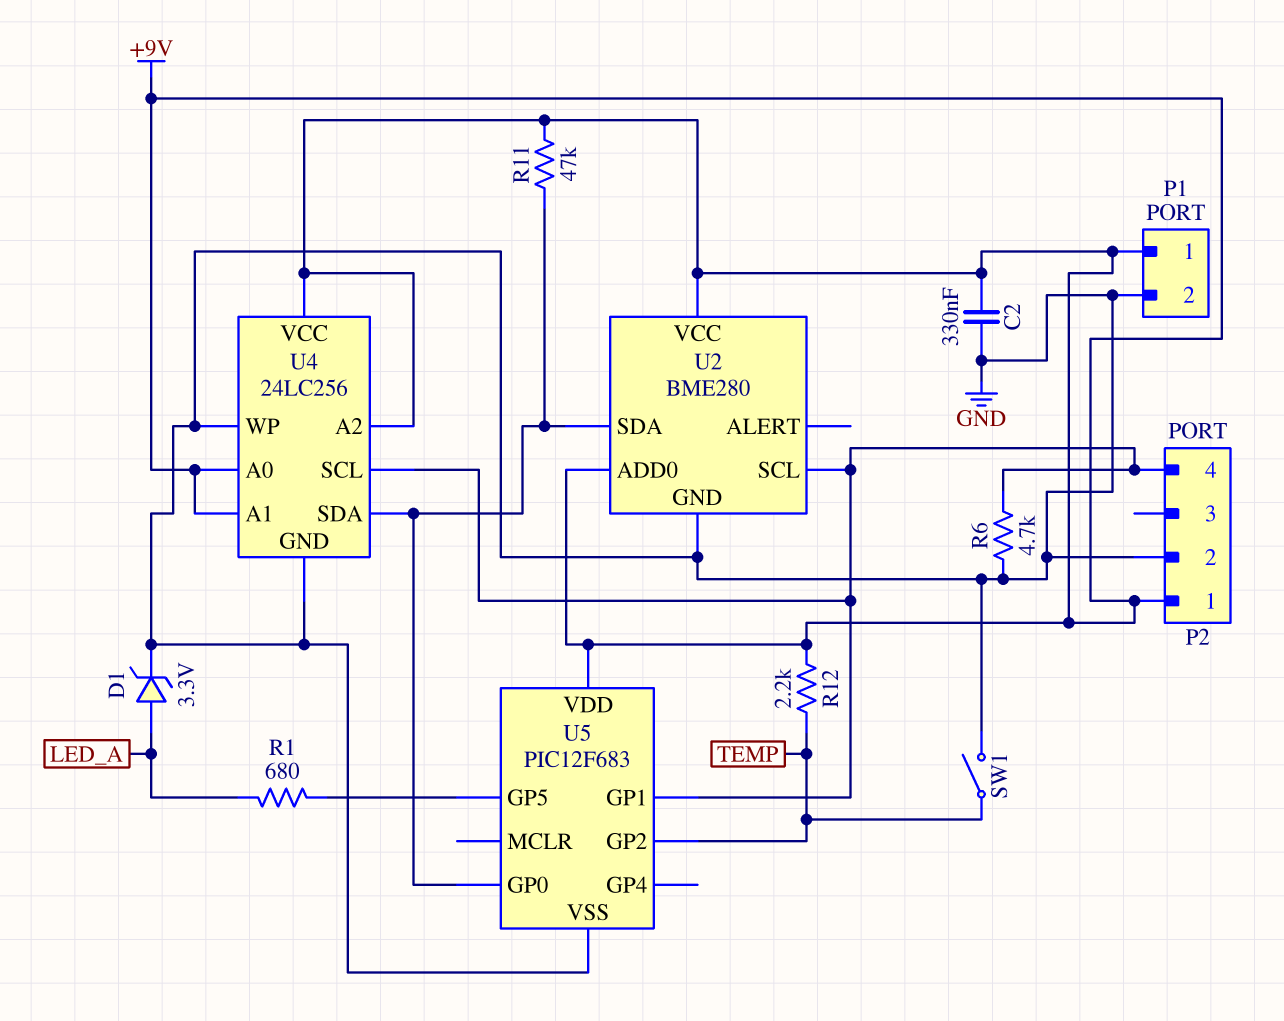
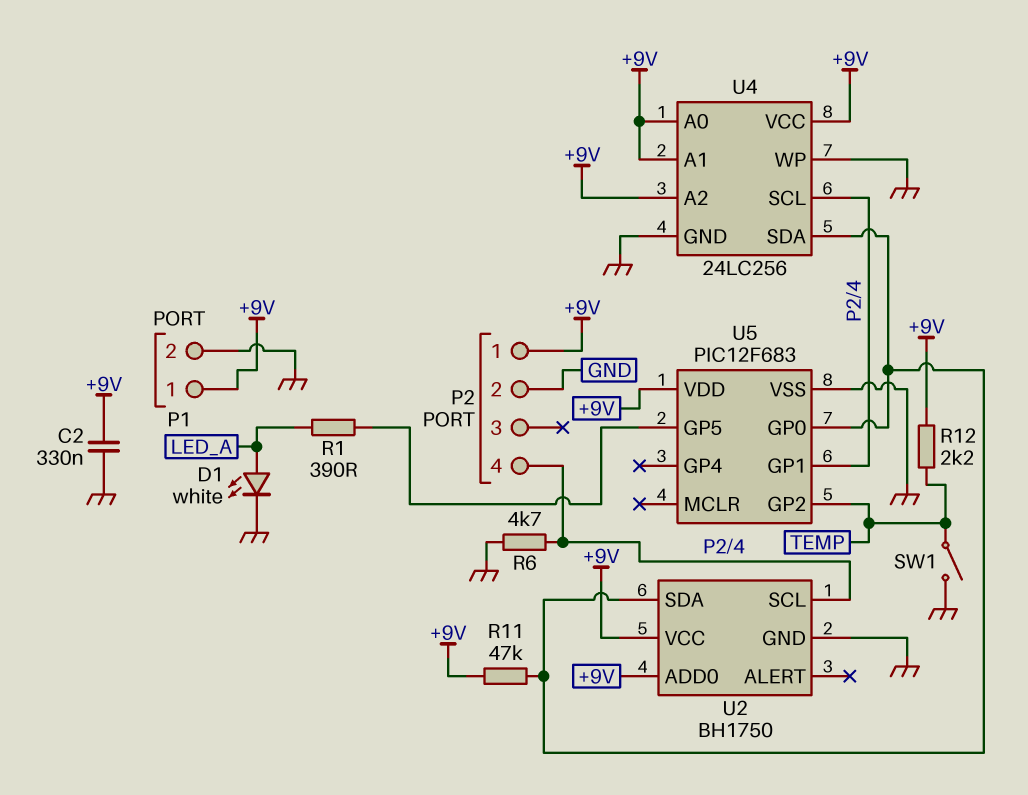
D1: zener 3.3V (A LED_A, K GND) -> LED white (A LED_A, K GND)
R1: 680 (LED_A, U5/GP5) -> 390 (LED_A, U5/GP5)
U2: BME280 -> BH1750

